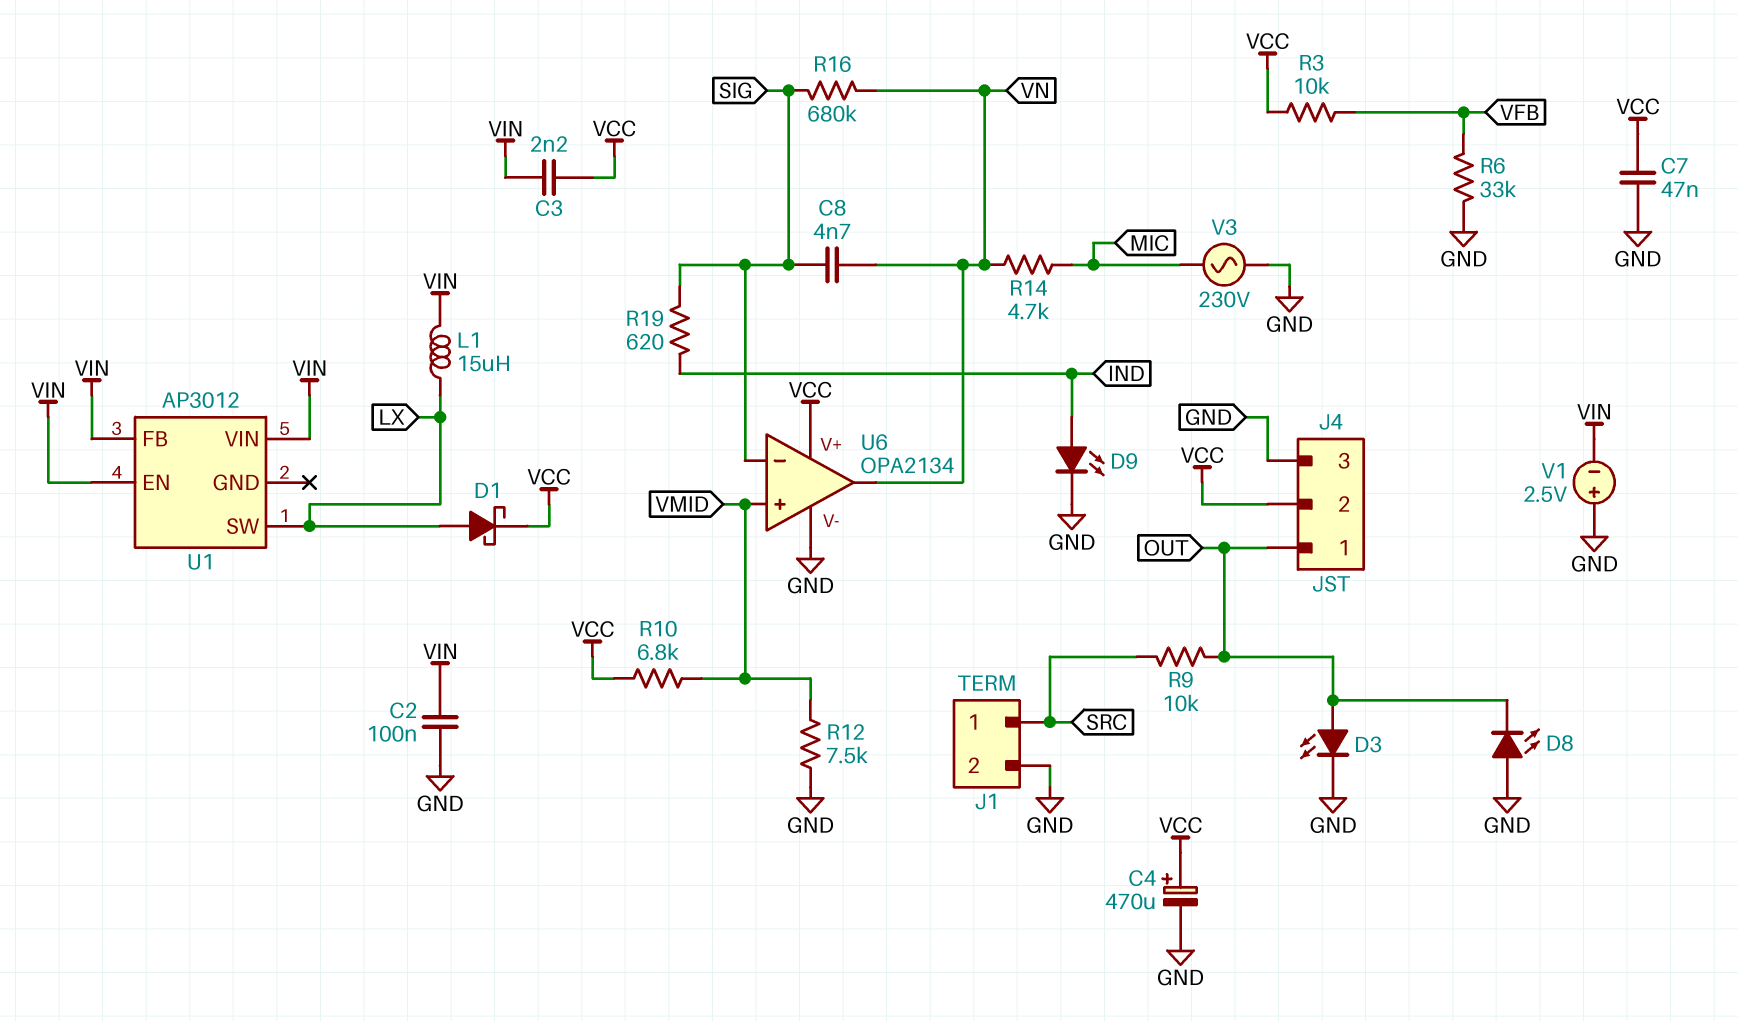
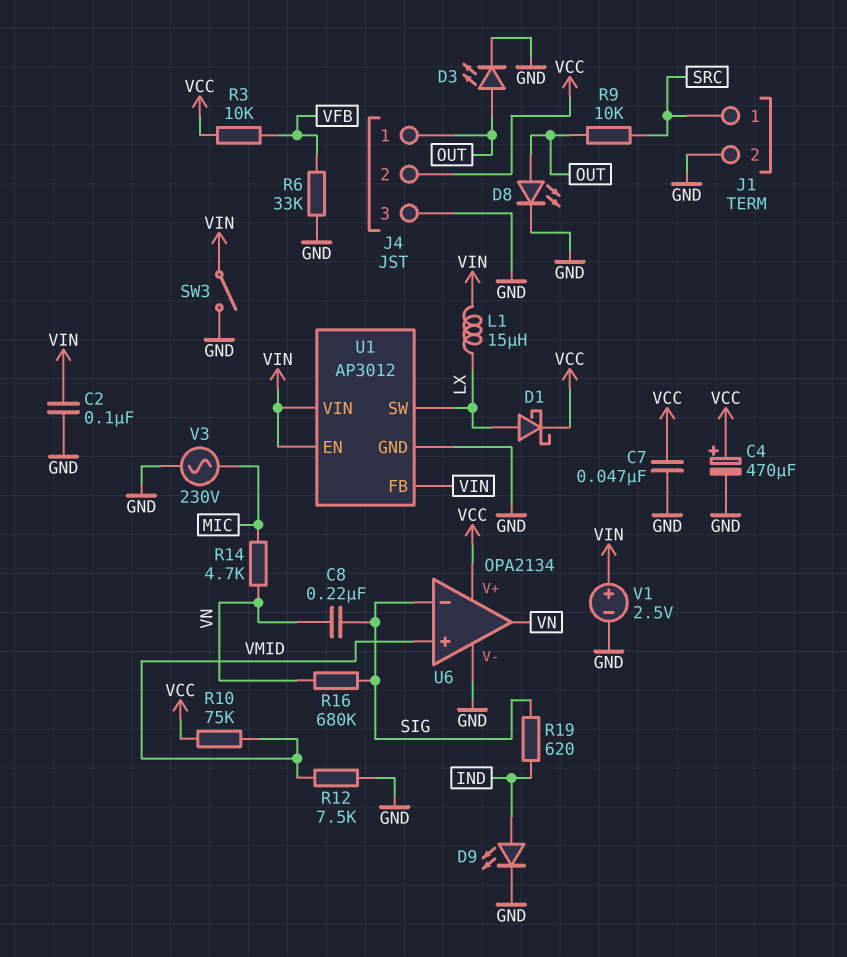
C3: 2.2nF (VCC, VIN) -> none
C8: 4.7nF (SIG, VN) -> 220nF (SIG, VN)
D8: LED (A GND, K OUT) -> LED (A OUT, K GND)
R10: 6.8k (VCC, VMID) -> 75k (VCC, VMID)
SW3: none -> switch (GND, VIN)
U1 pin GND: none -> GND
V1: 2.5V (plus GND, minus VIN) -> 2.5V (plus VIN, minus GND)

